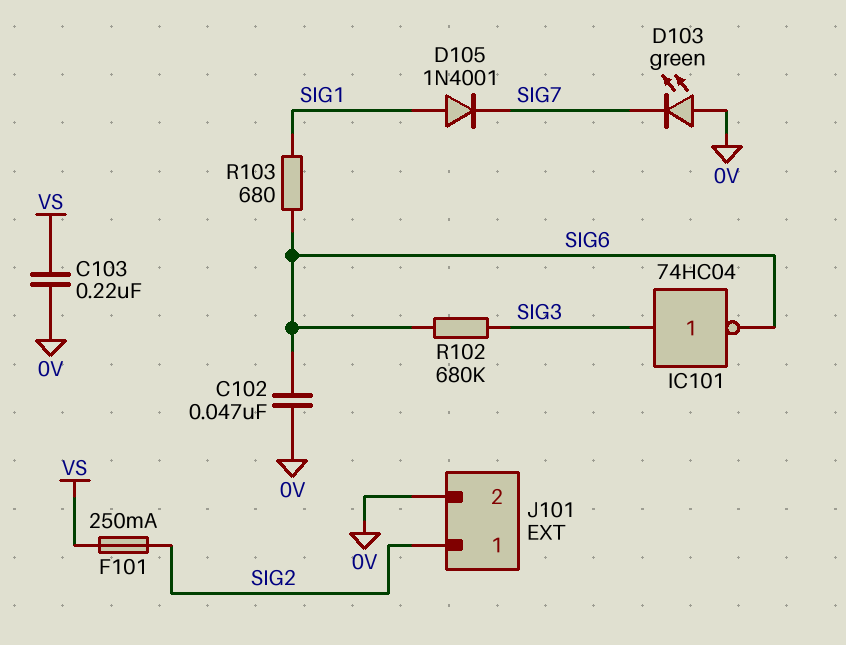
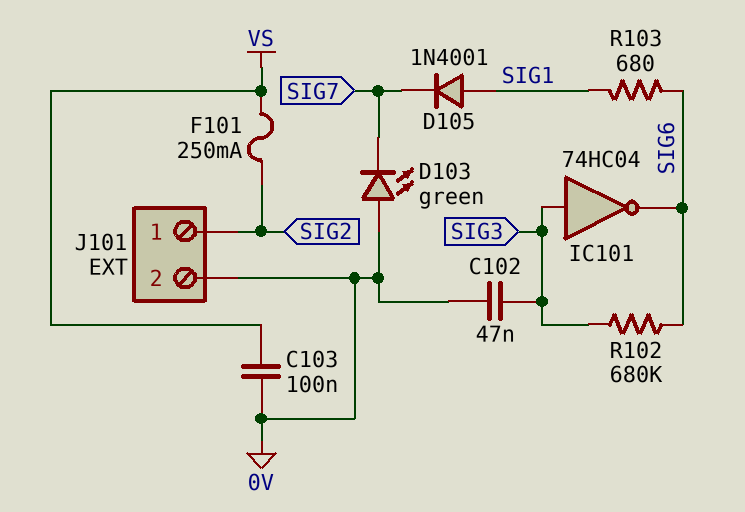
C102: 47nF (0V, SIG6) -> 47nF (0V, SIG3)
C103: 220nF (0V, VS) -> 100nF (0V, VS)

